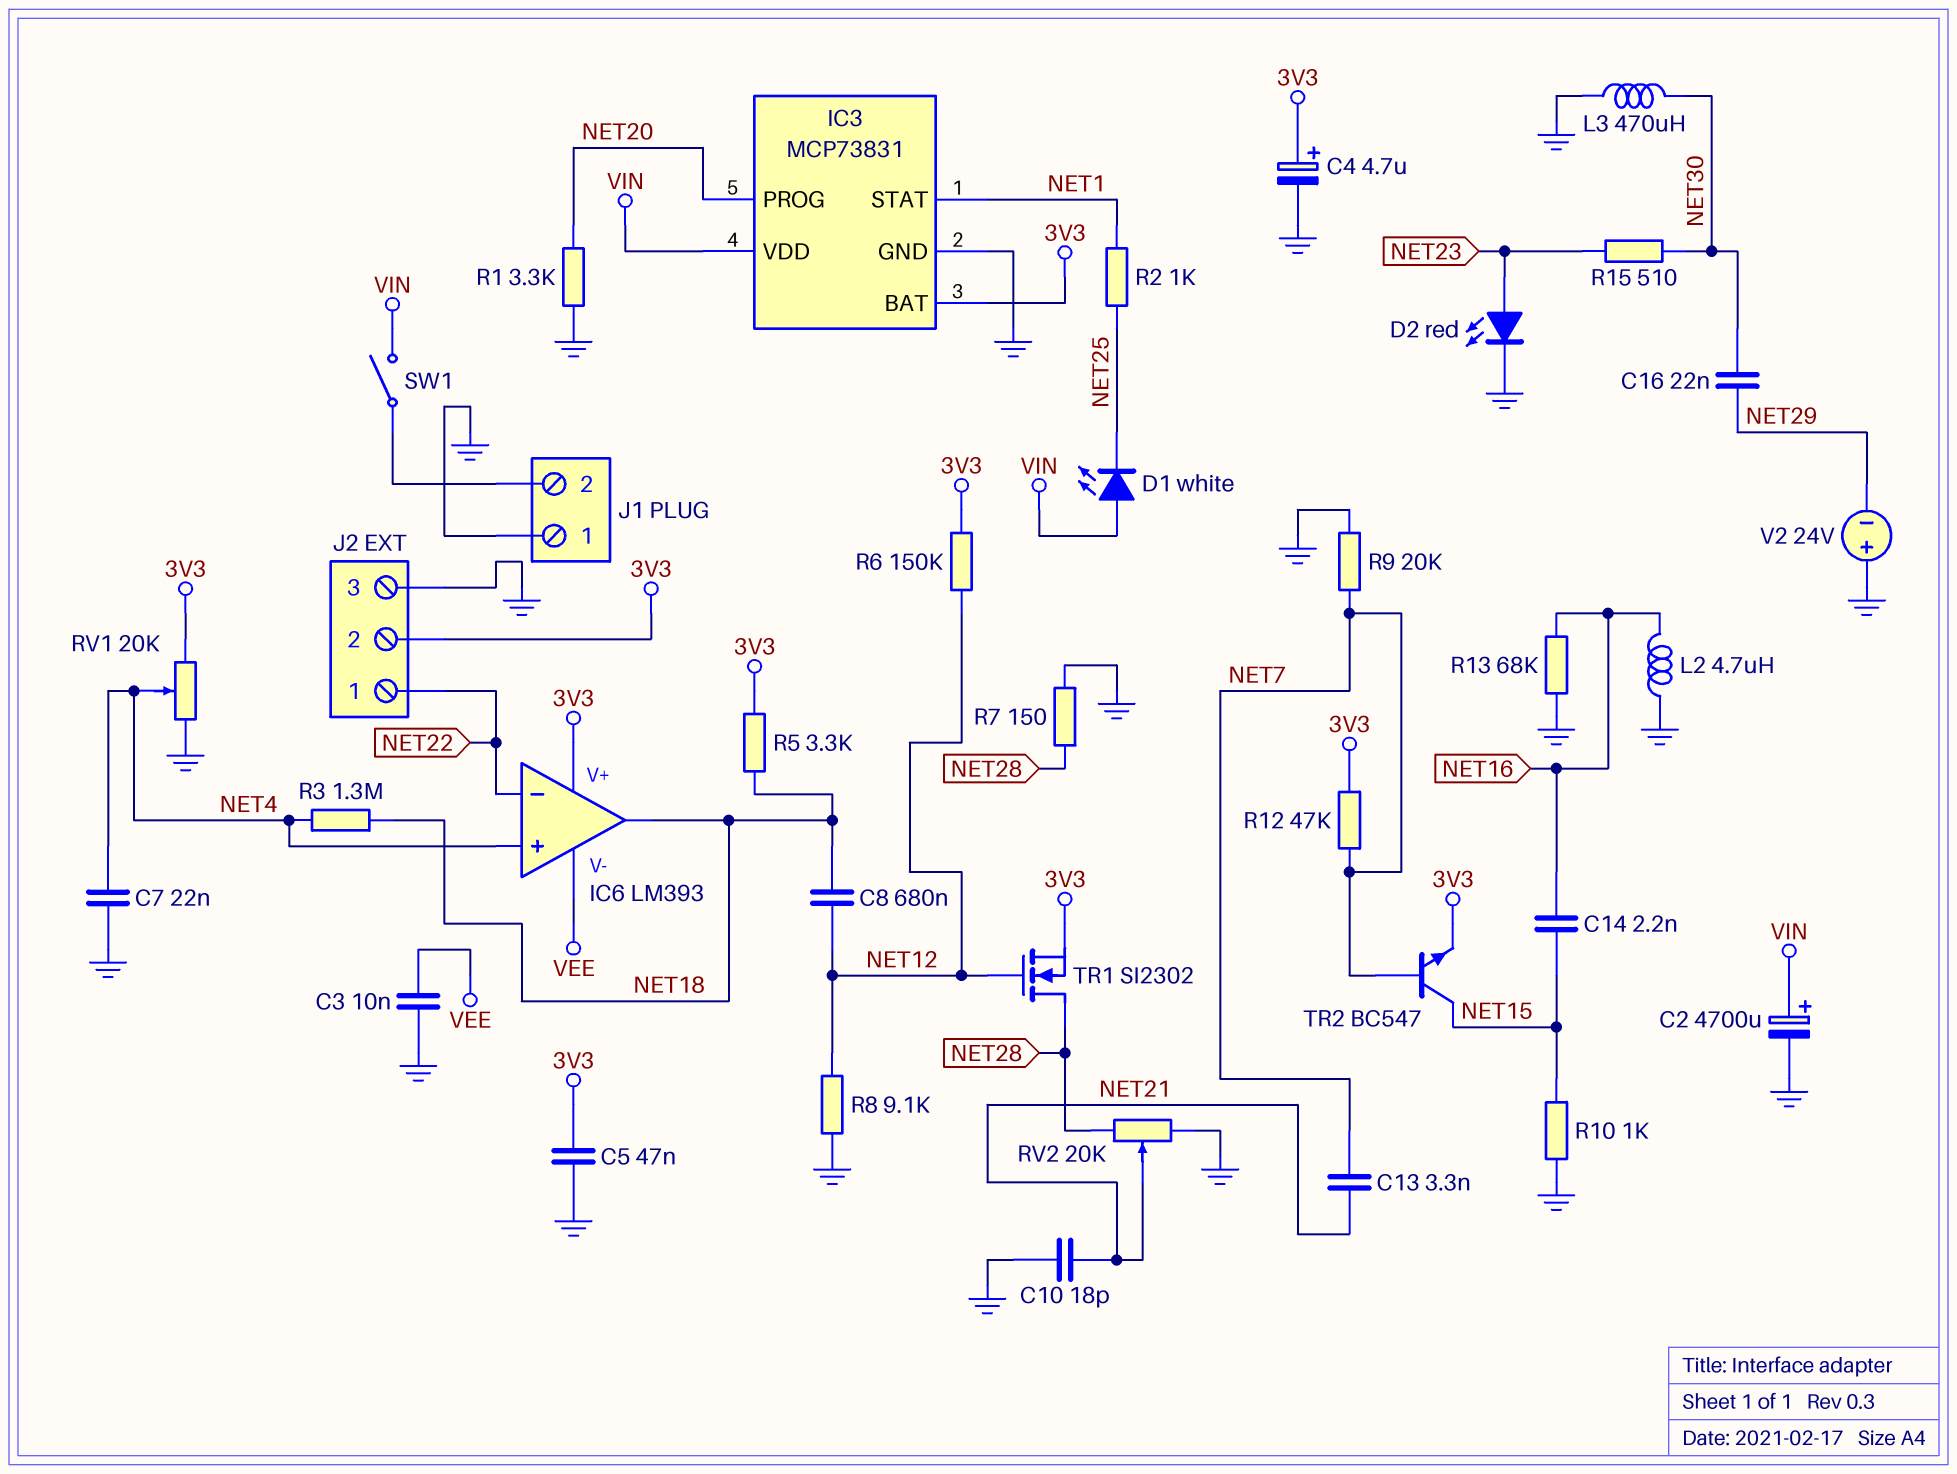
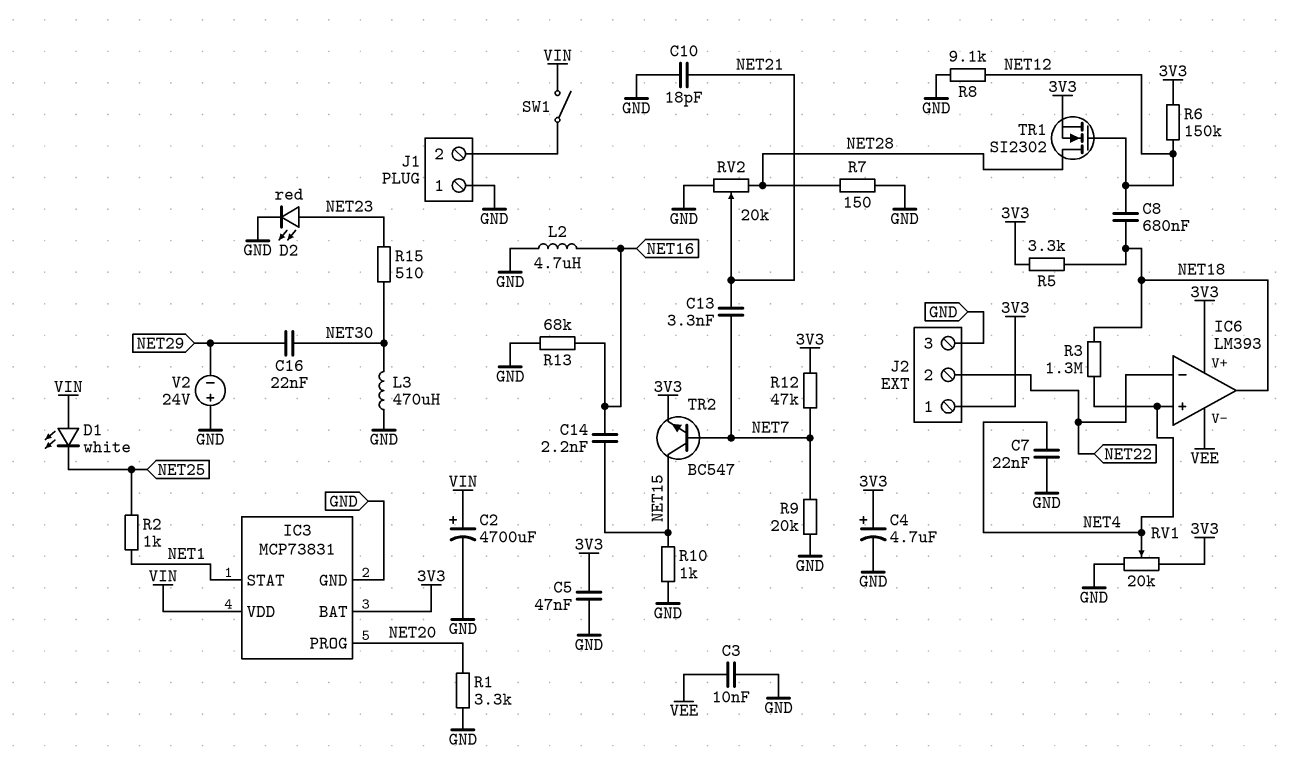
J2 pin 1: NET22 -> 3V3
J2 pin 2: 3V3 -> NET22

